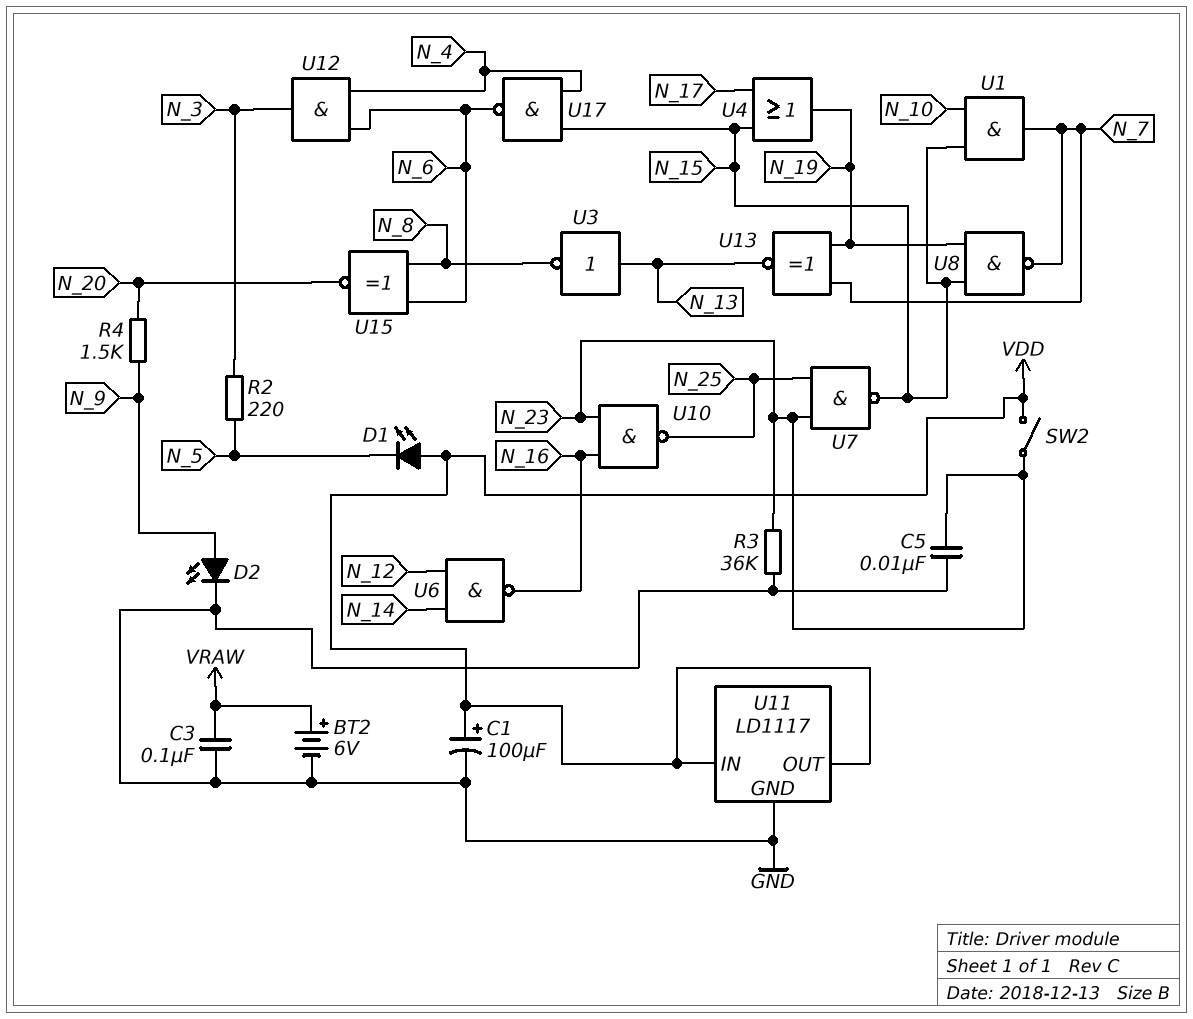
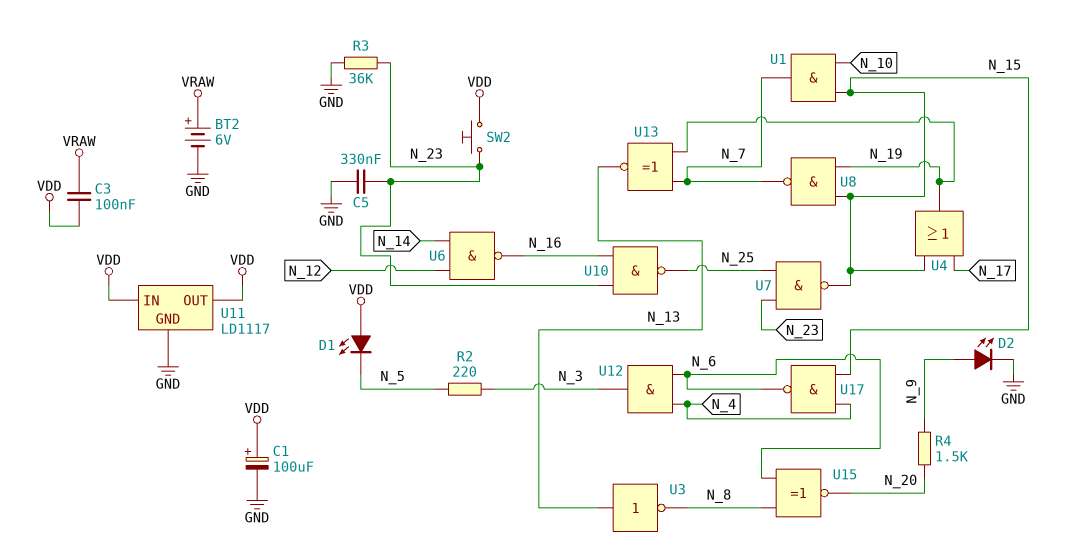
C3: 100nF (GND, VRAW) -> 100nF (VDD, VRAW)
C5: 10nF (GND, N_23) -> 330nF (GND, N_23)
SW2: switch (N_23, VDD) -> button (N_23, VDD)

